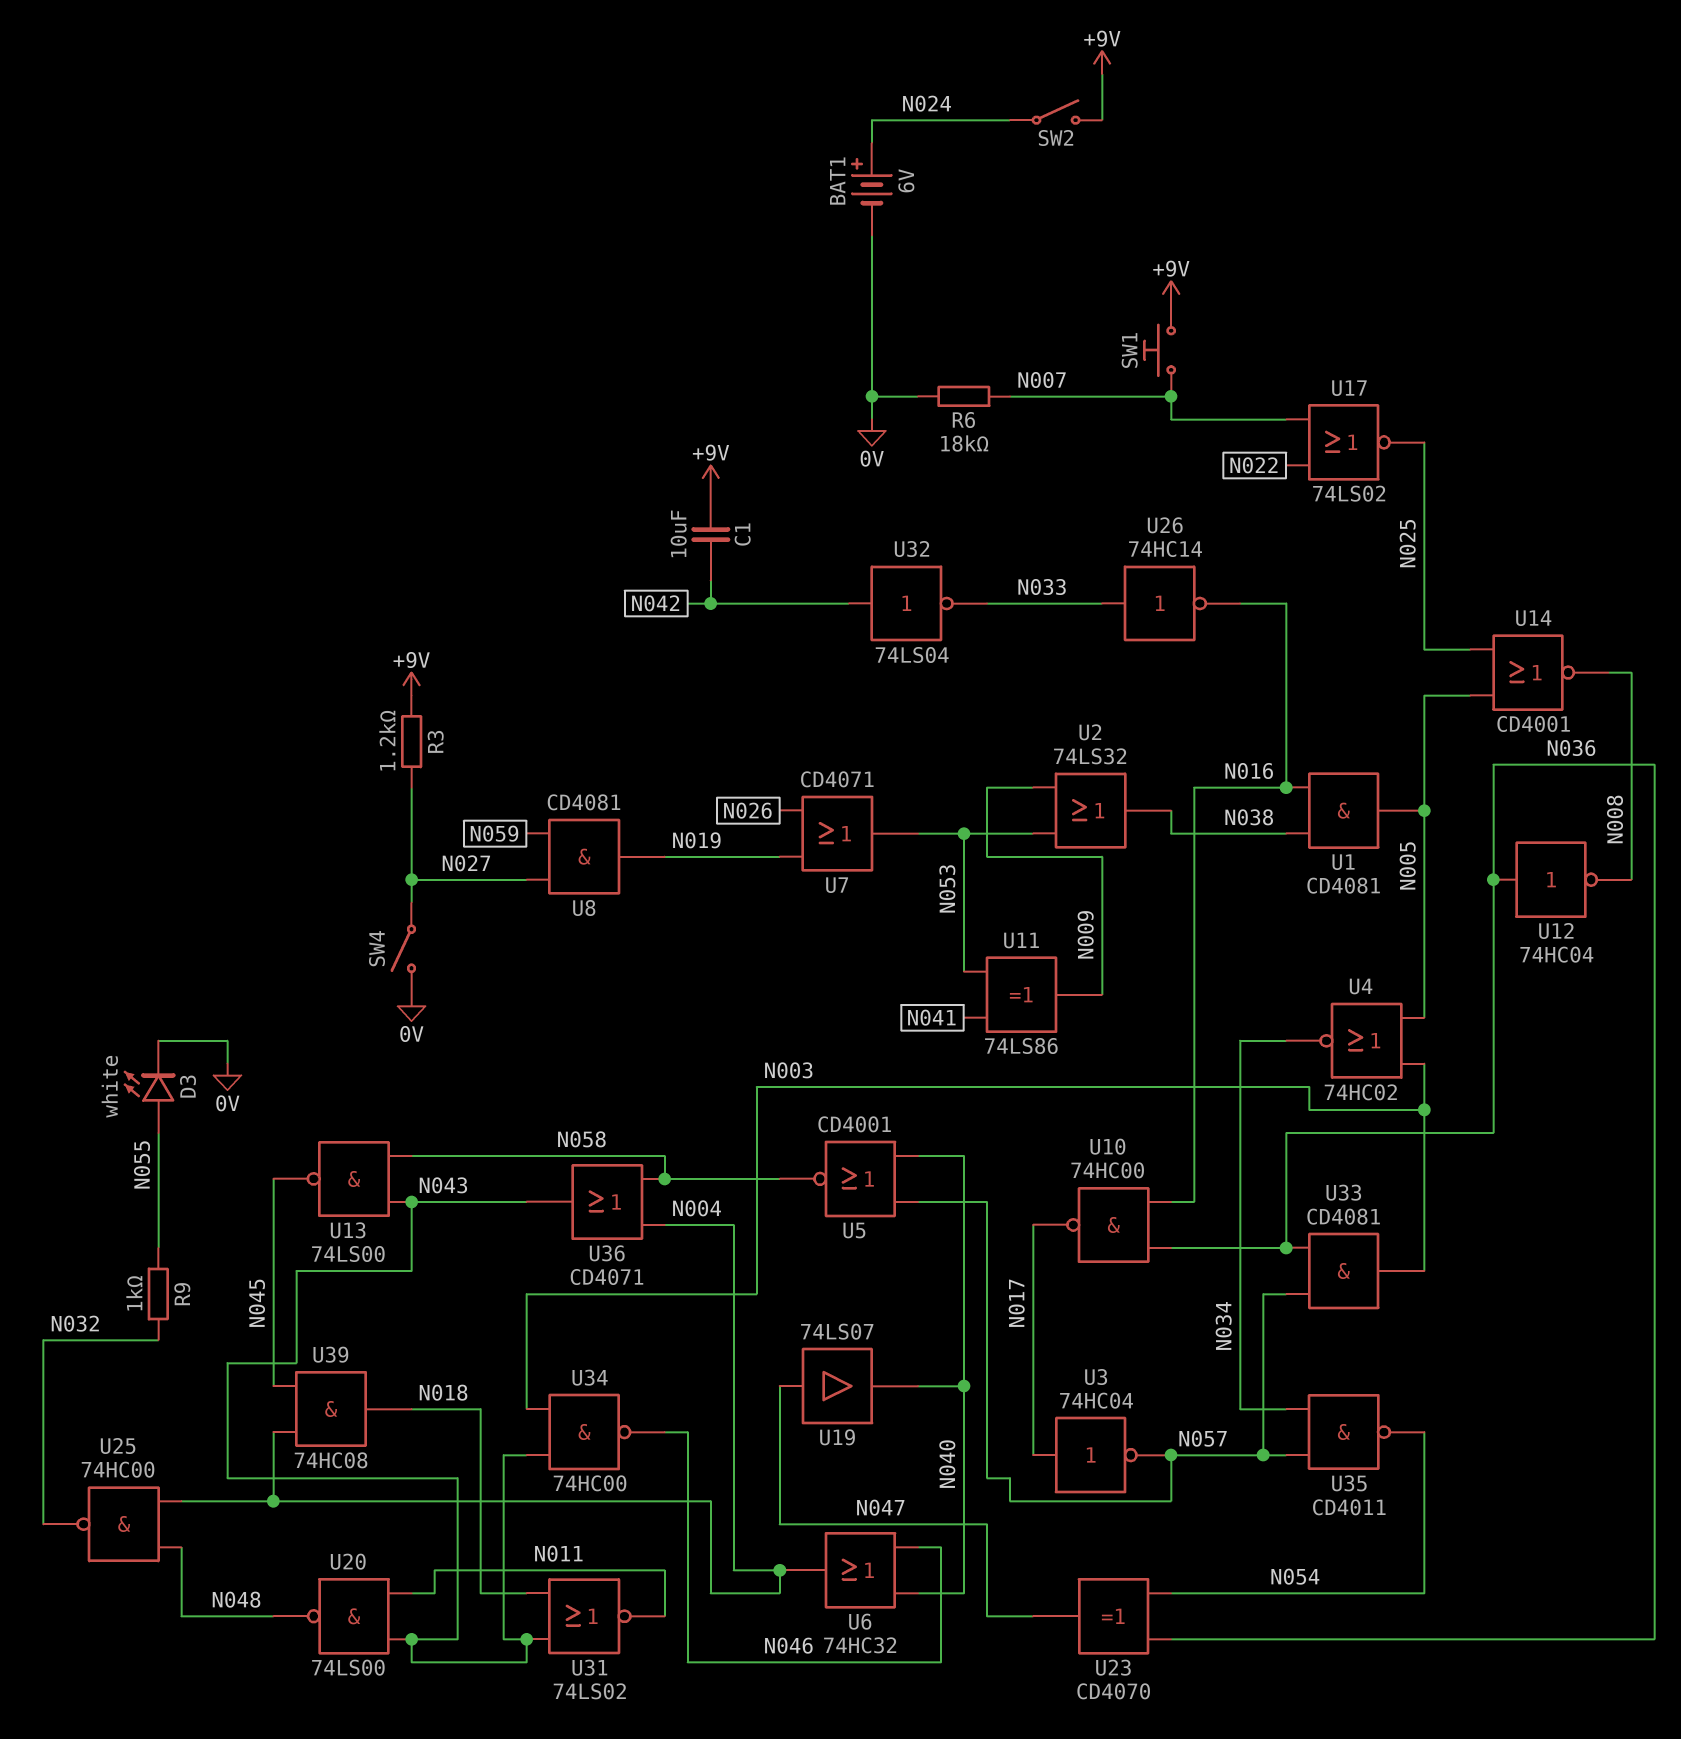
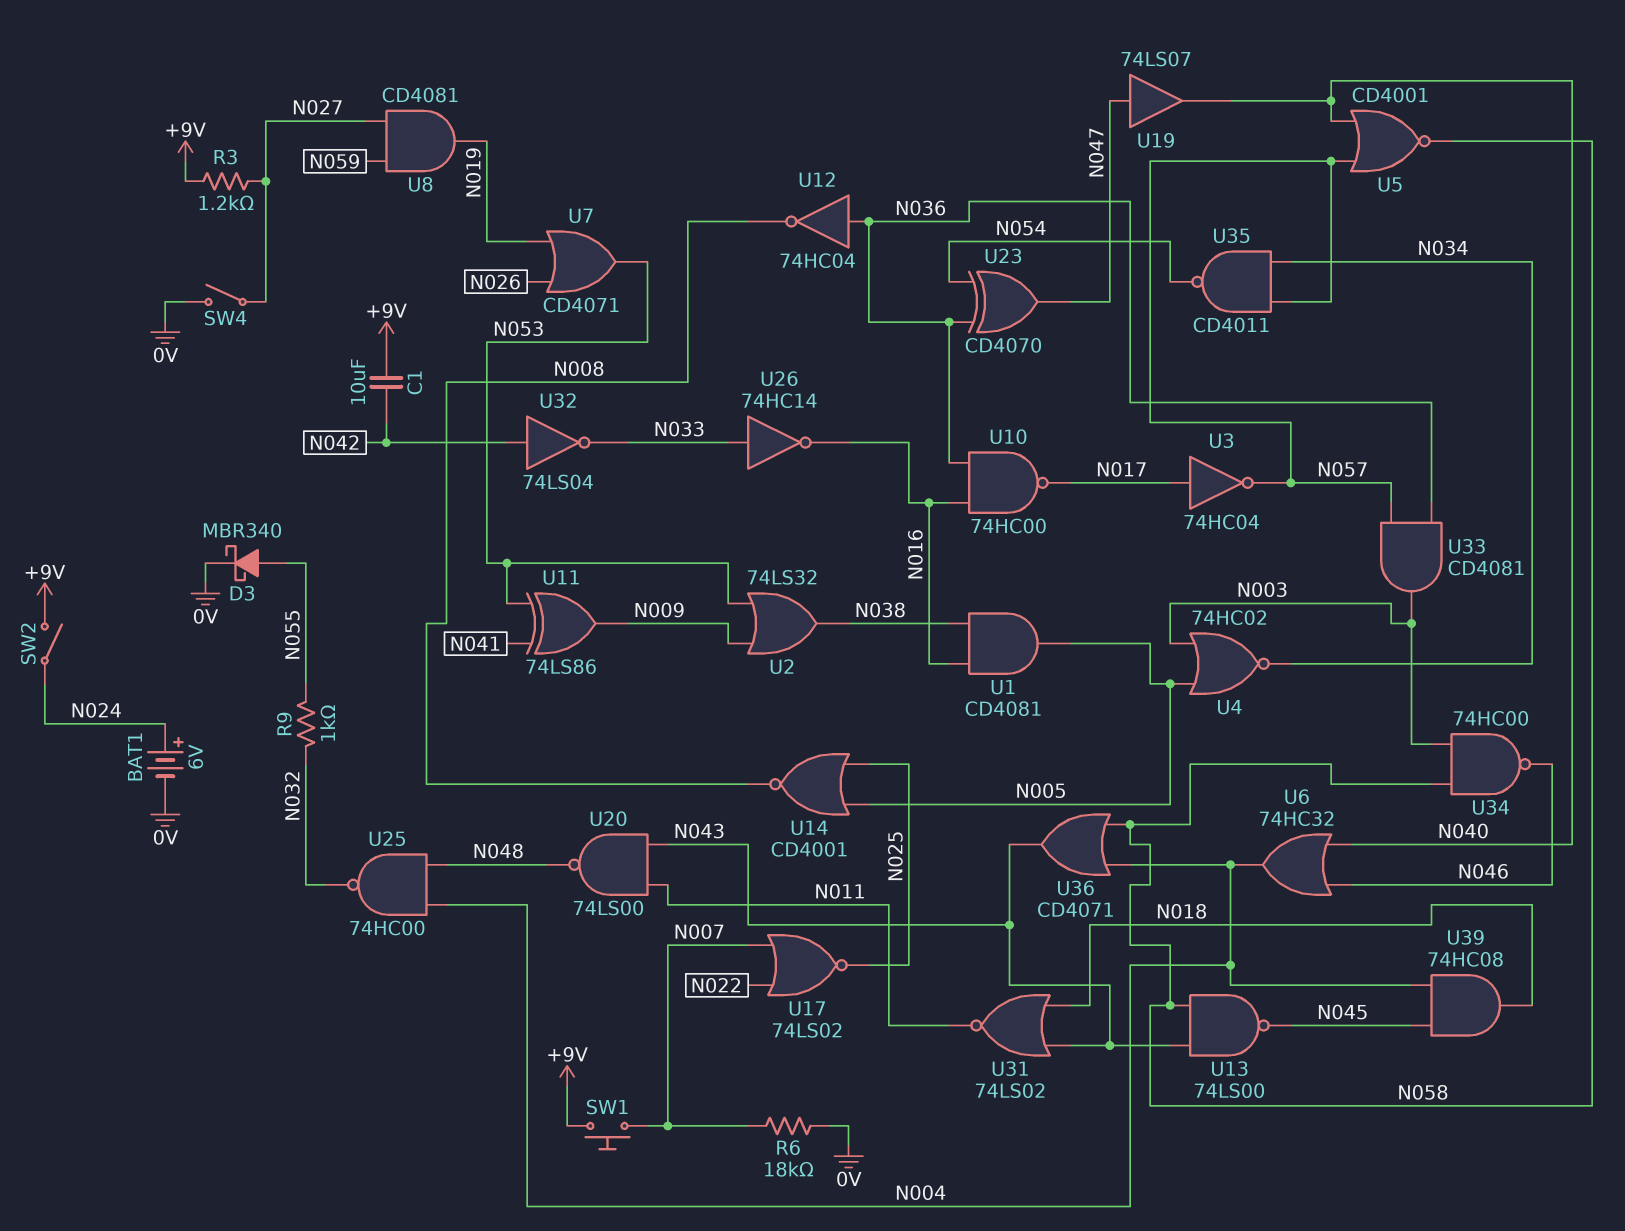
D3: LED white (A N055, K 0V) -> schottky MBR340 (A N055, K 0V)
U34: NAND 74HC00 (in N003, in N043, out N046) -> NAND 74HC00 (in N003, in N058, out N046)

